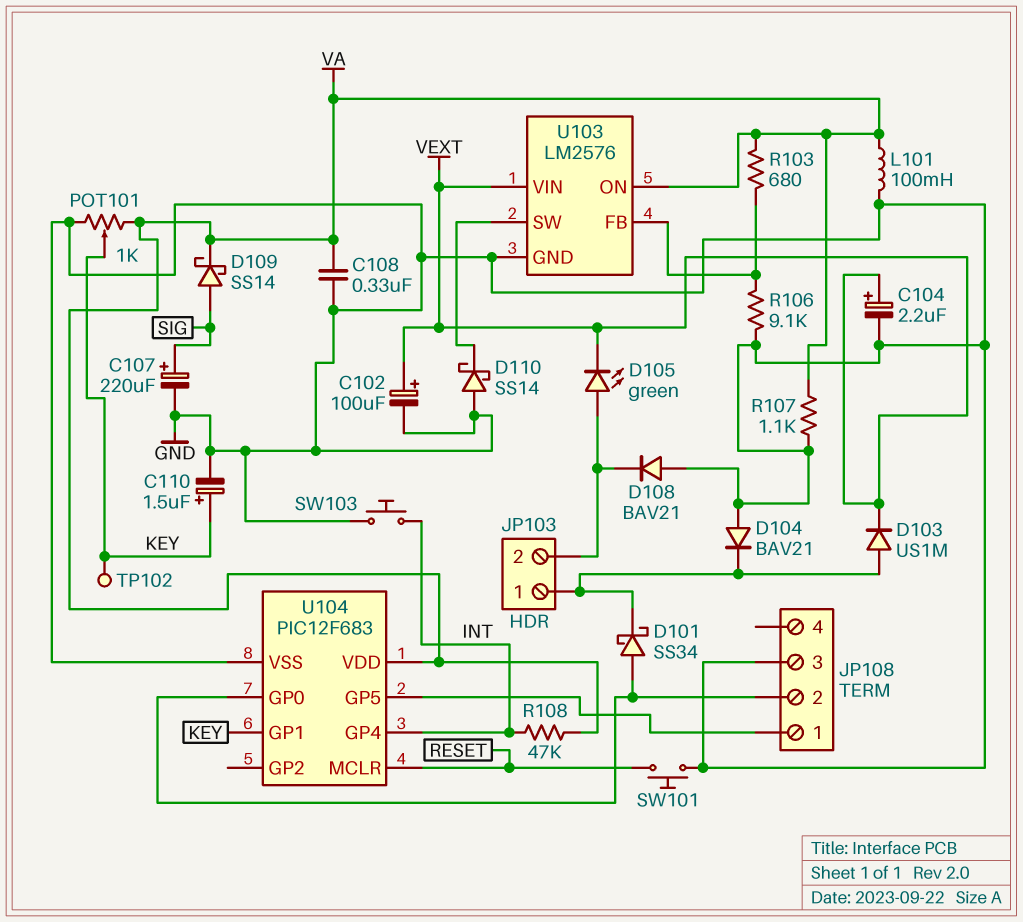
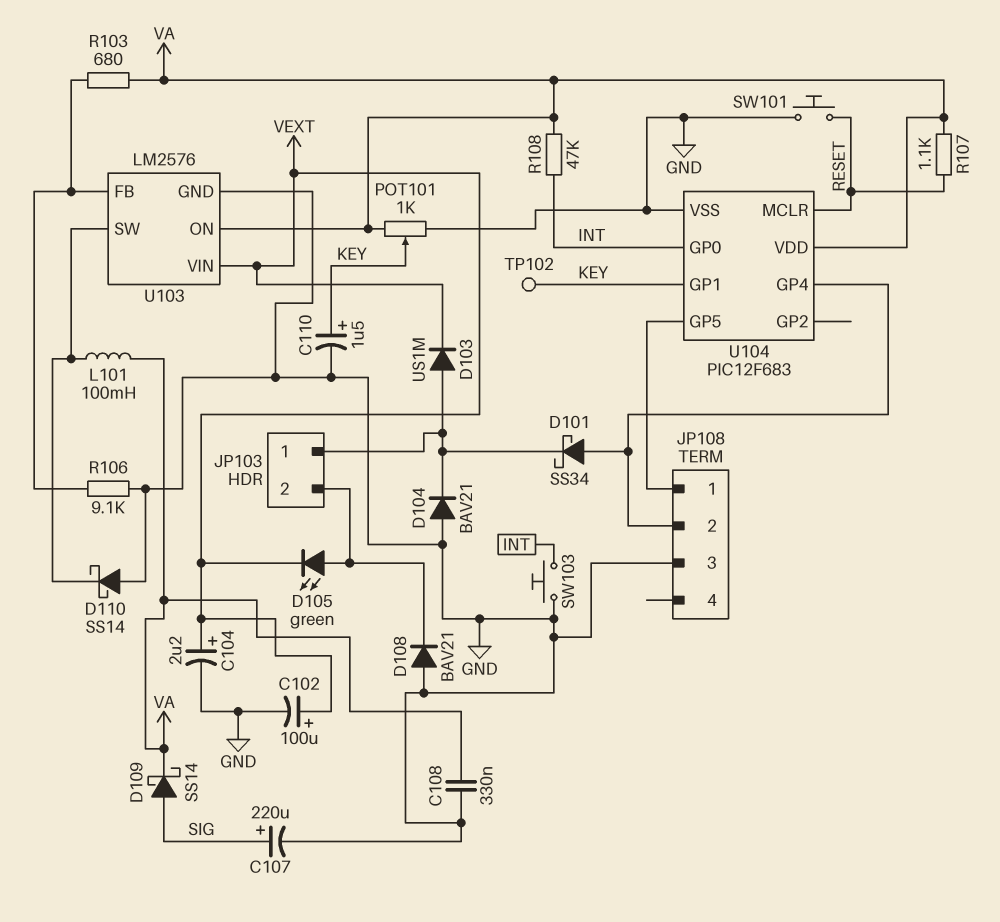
L101: 100mH (GND, VA) -> 100mH (U103/SW, VA)
R107: 1.1k (GND, VA) -> 1.1k (RESET, VA)
U104 pin GP0: JP108/2 -> INT
U104 pin GP4: INT -> JP108/2

